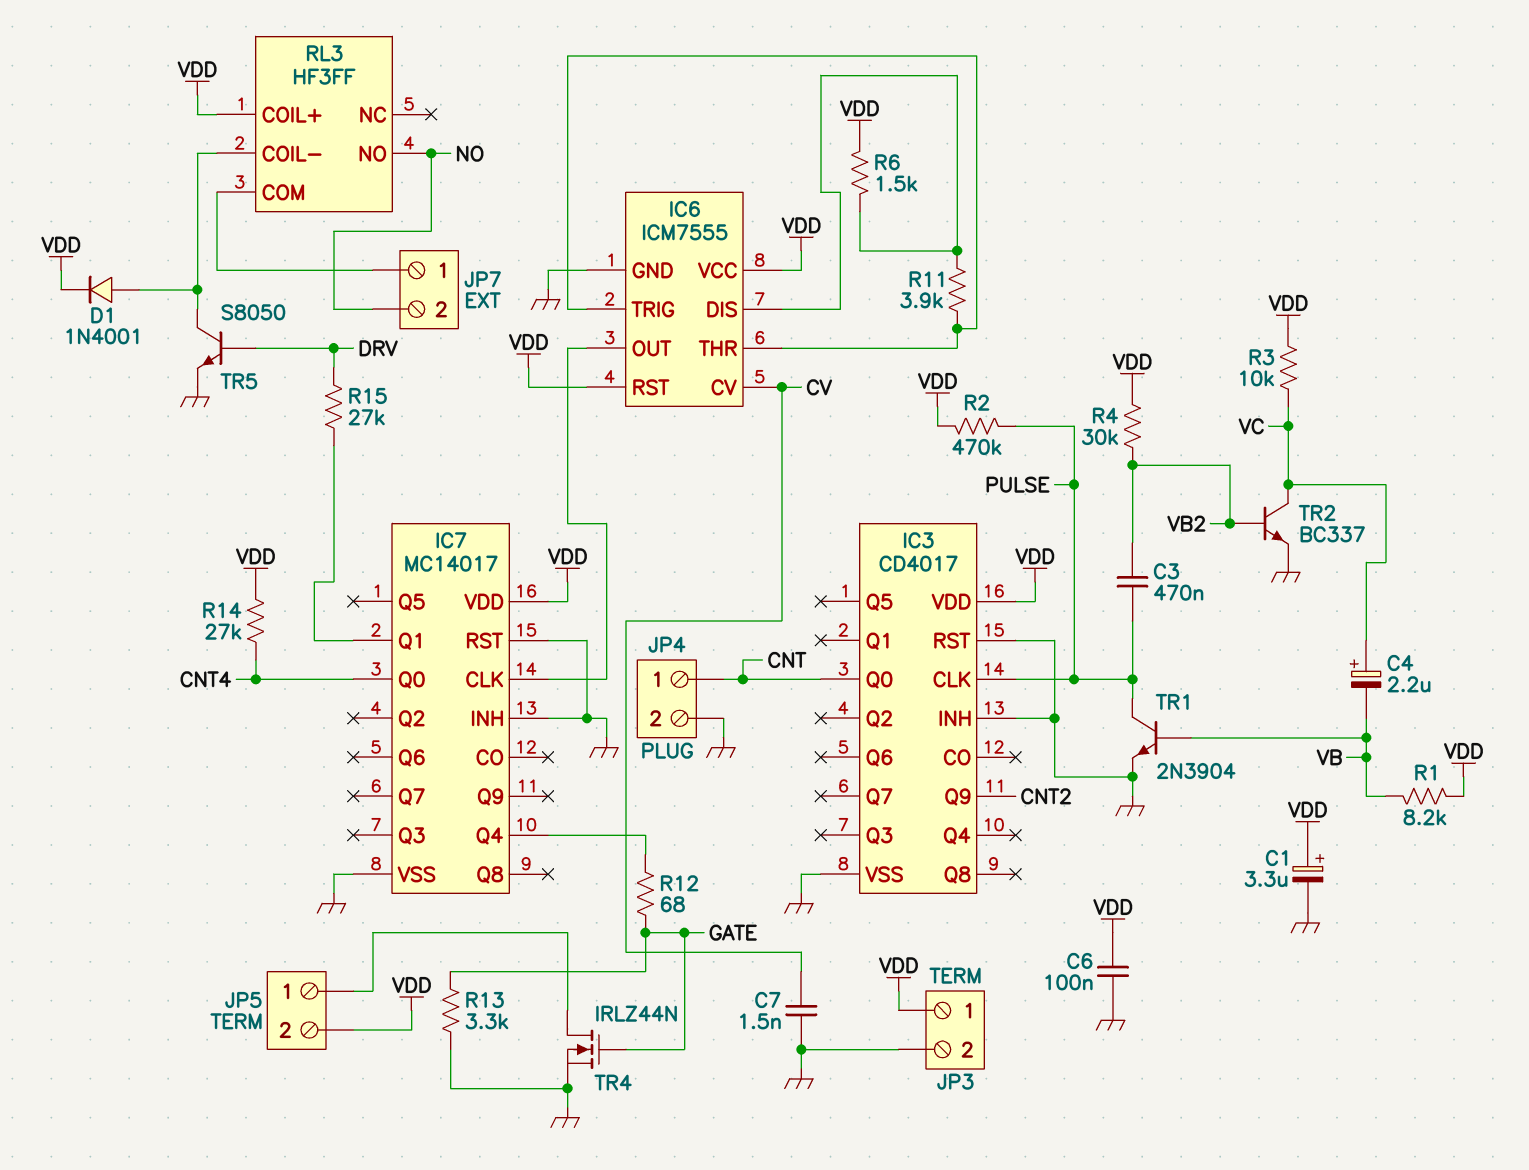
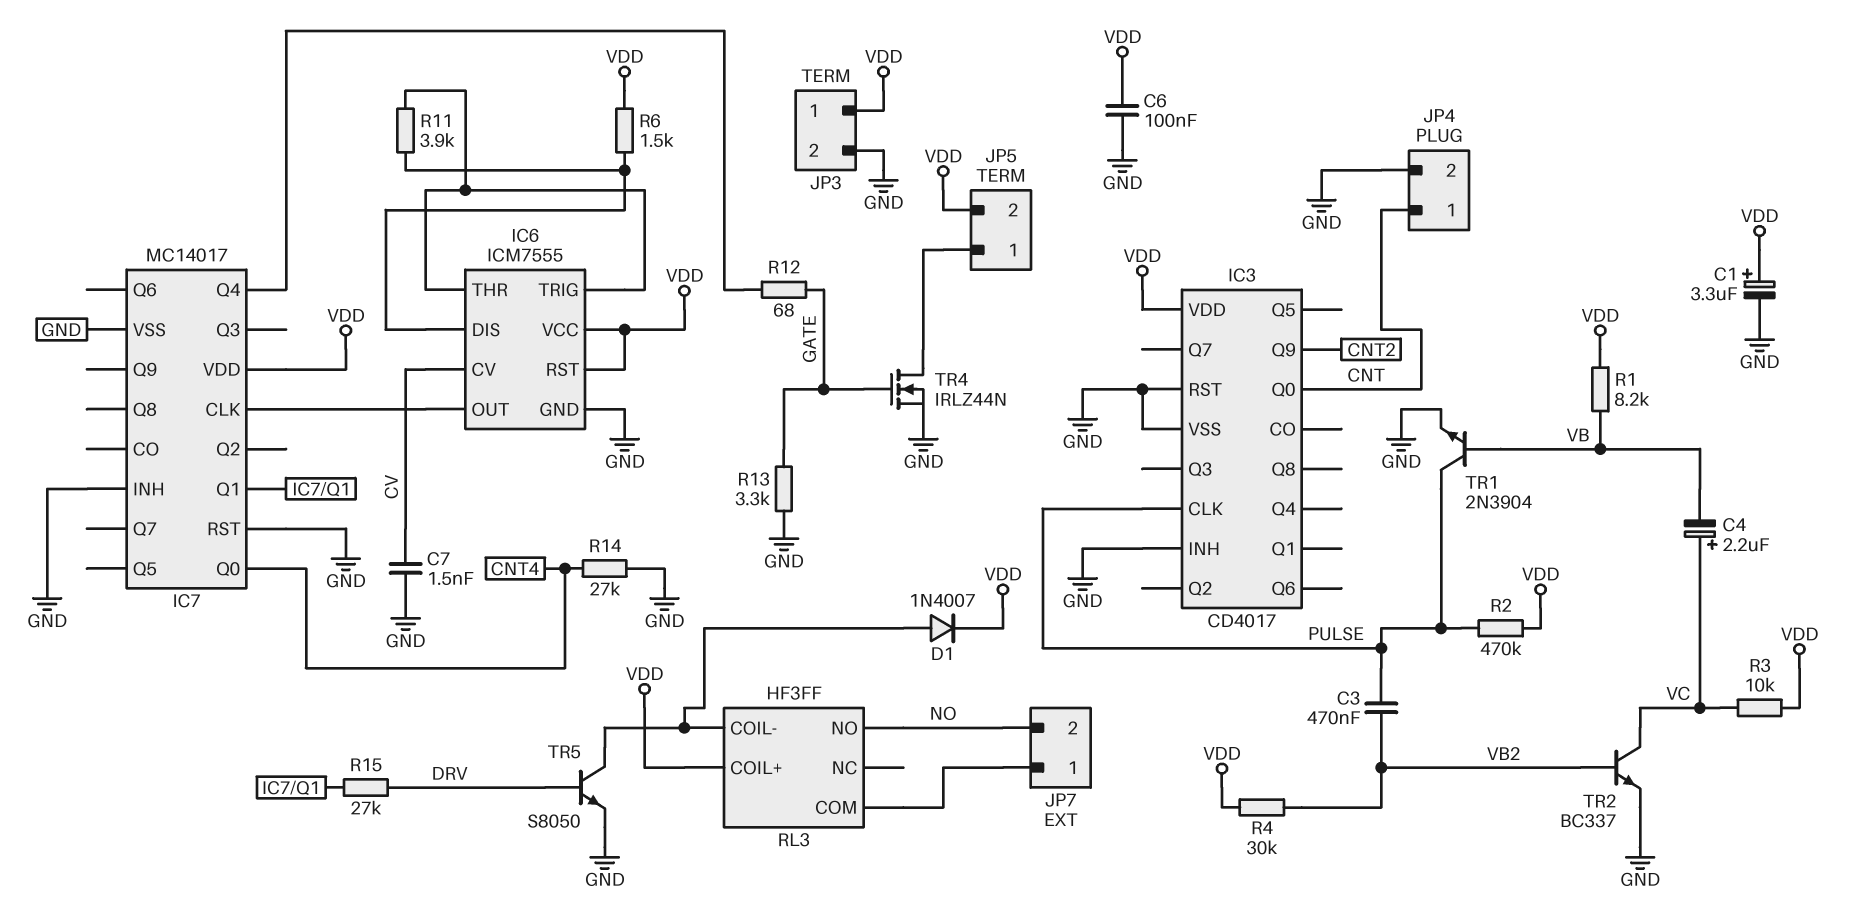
D1: diode 1N4001 (A RL3/COIL-, K VDD) -> diode 1N4007 (A RL3/COIL-, K VDD)
R14: 27k (CNT4, VDD) -> 27k (CNT4, GND)

